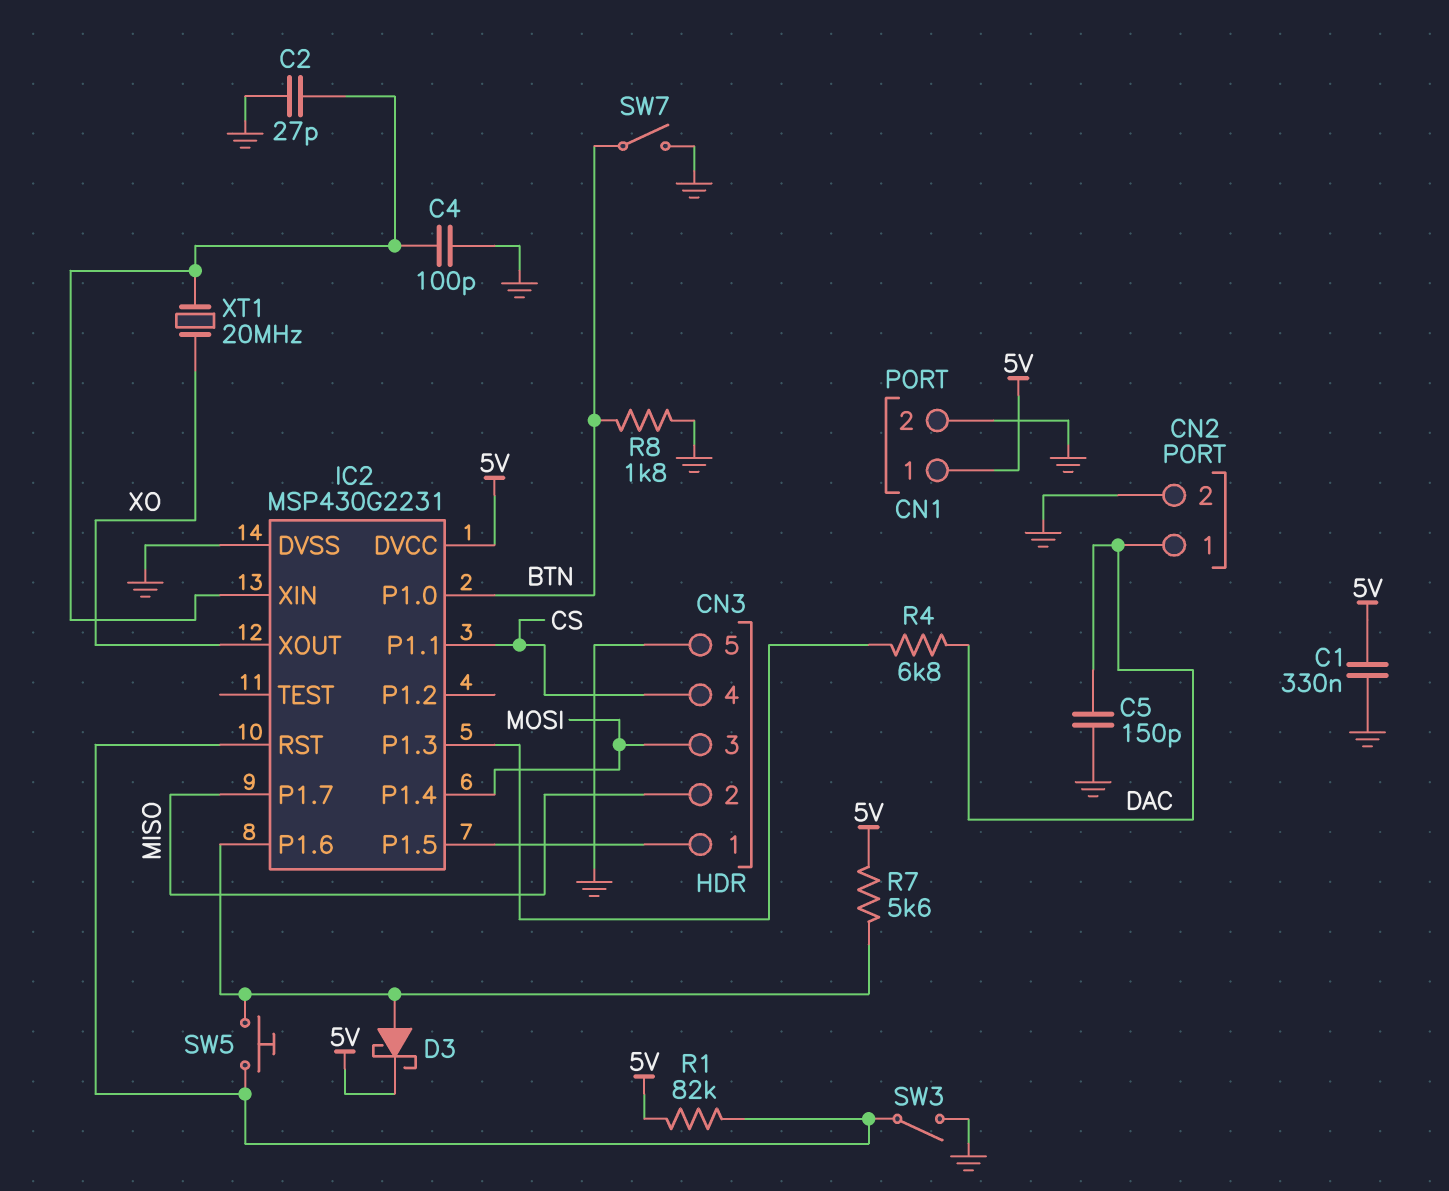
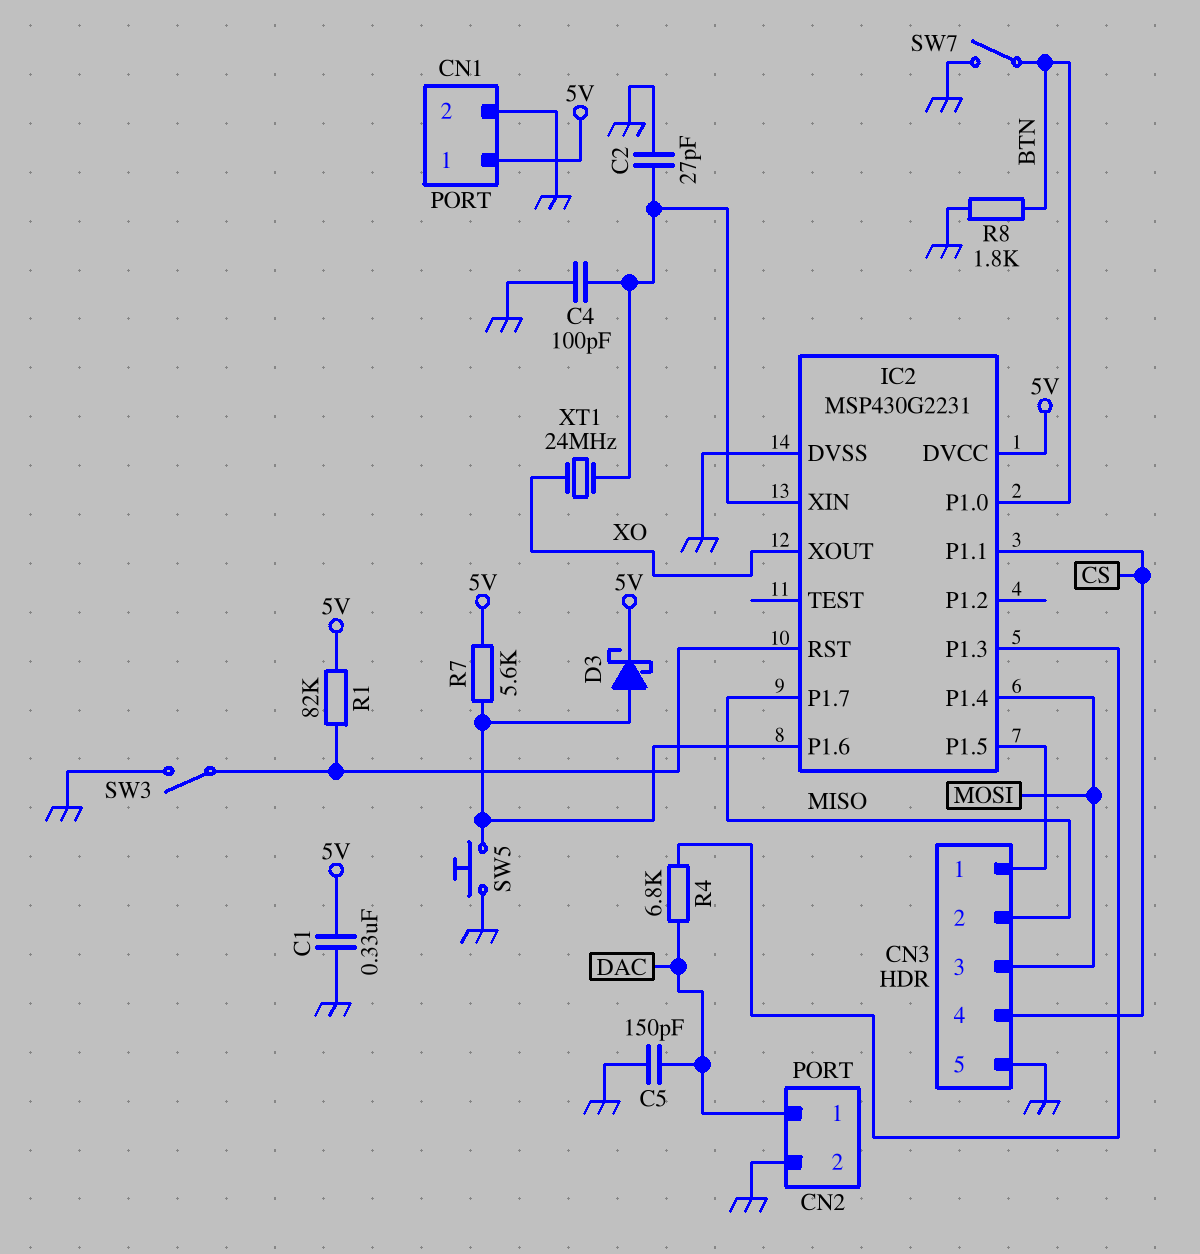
SW5: button (IC2/P1.6, IC2/RST) -> button (GND, IC2/P1.6)
XT1: 20MHz (IC2/XIN, XO) -> 24MHz (IC2/XIN, XO)

